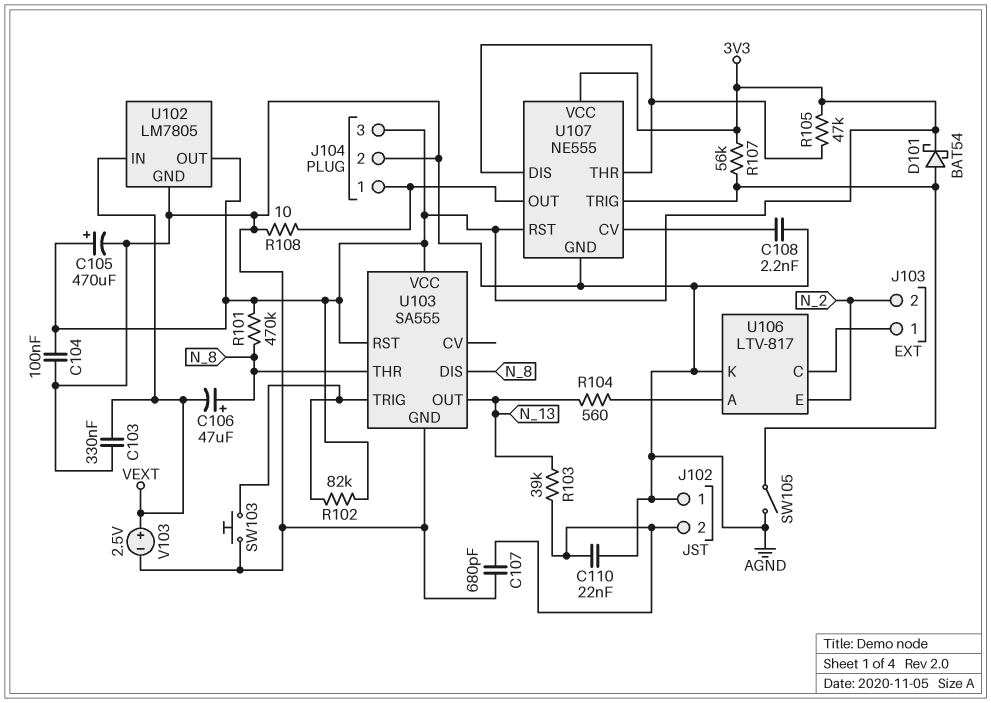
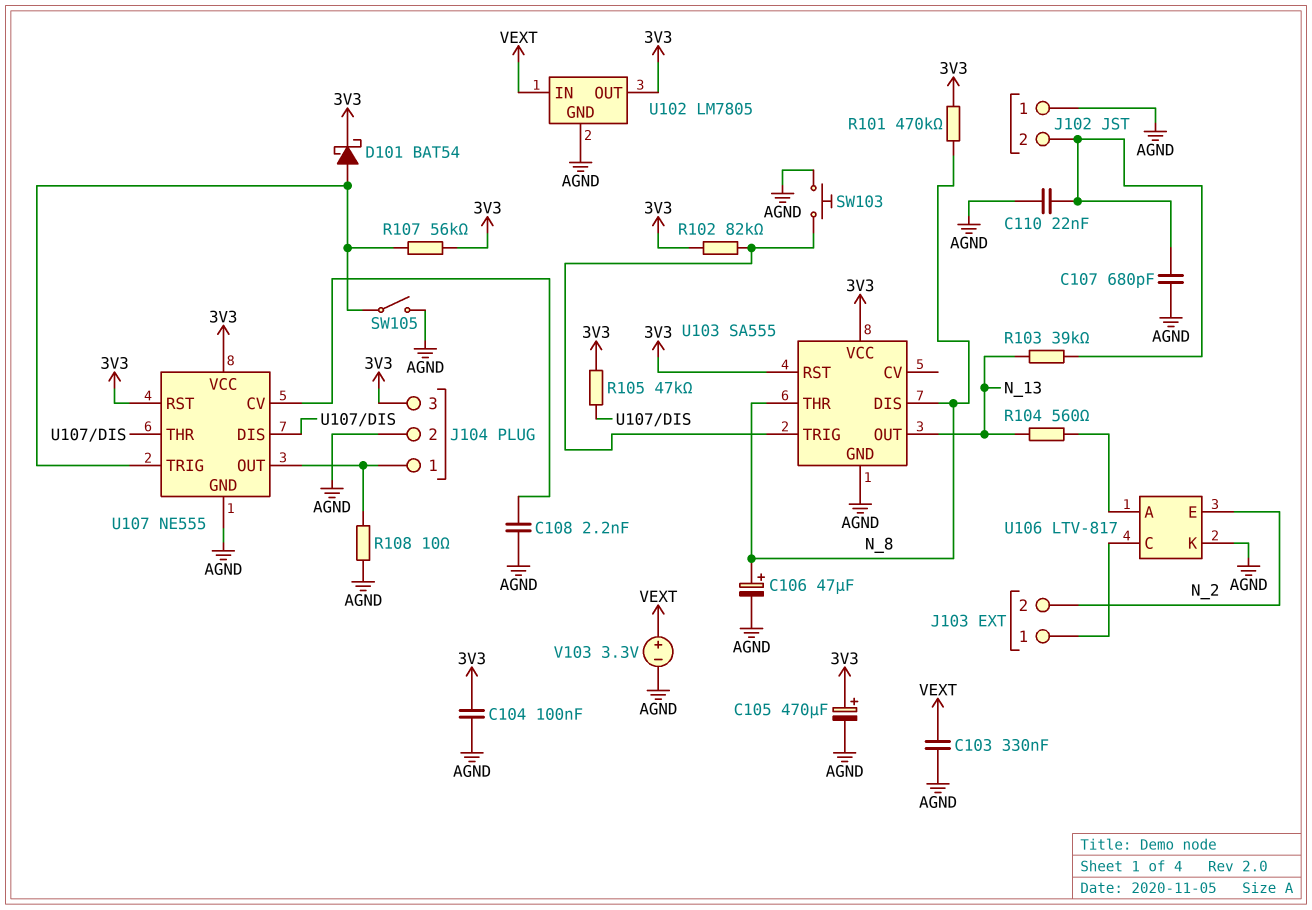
C106: 47uF (plus N_8, minus VEXT) -> 47uF (plus N_8, minus AGND)
V103: 2.5V (plus VEXT, minus AGND) -> 3.3V (plus VEXT, minus AGND)

